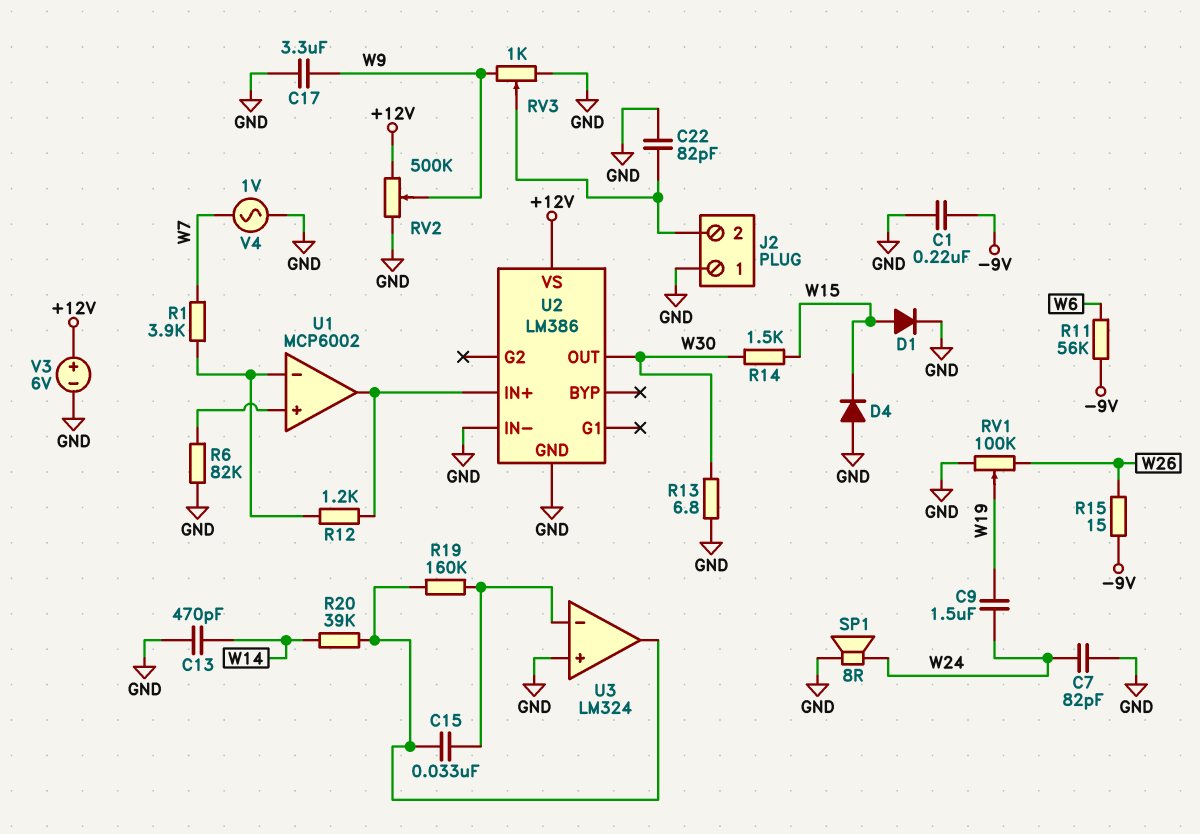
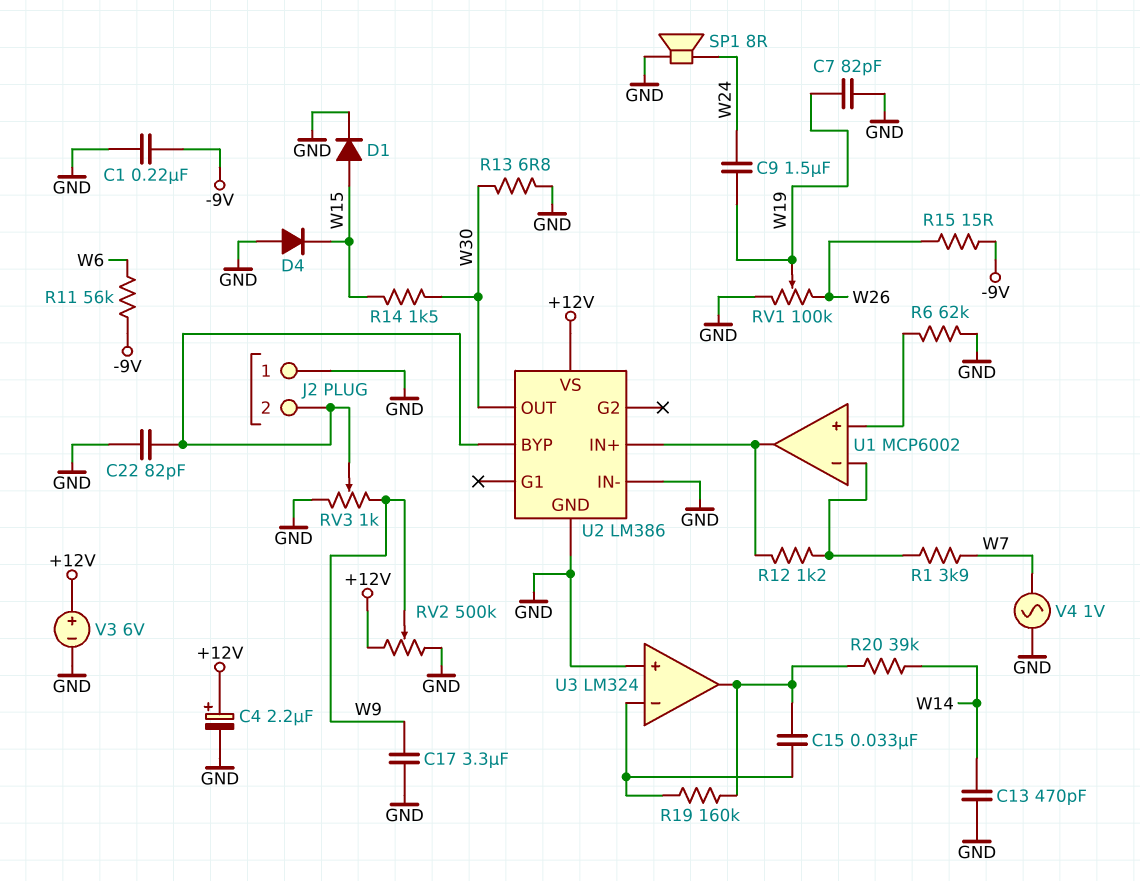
C4: none -> 2.2uF (plus +12V, minus GND)
C7: 82pF (GND, W24) -> 82pF (GND, W19)
R6: 82k (GND, U1/in+) -> 62k (GND, U1/in+)
U2 pin BYP: none -> J2/2

